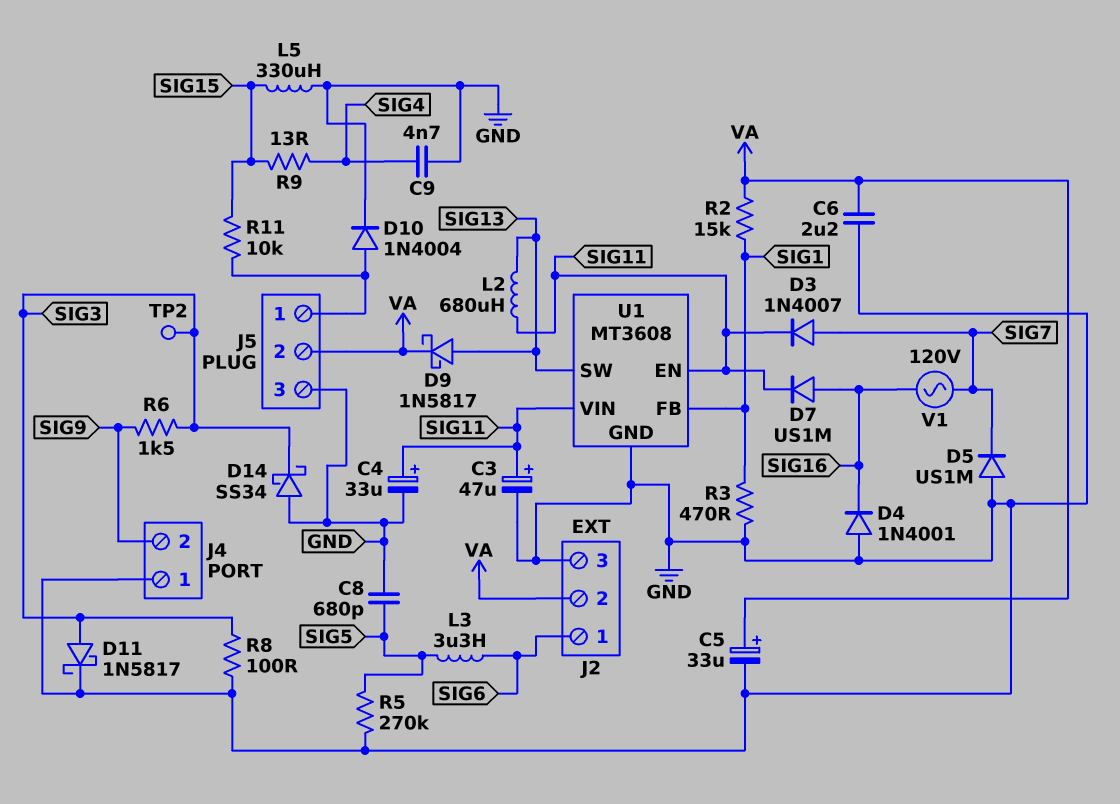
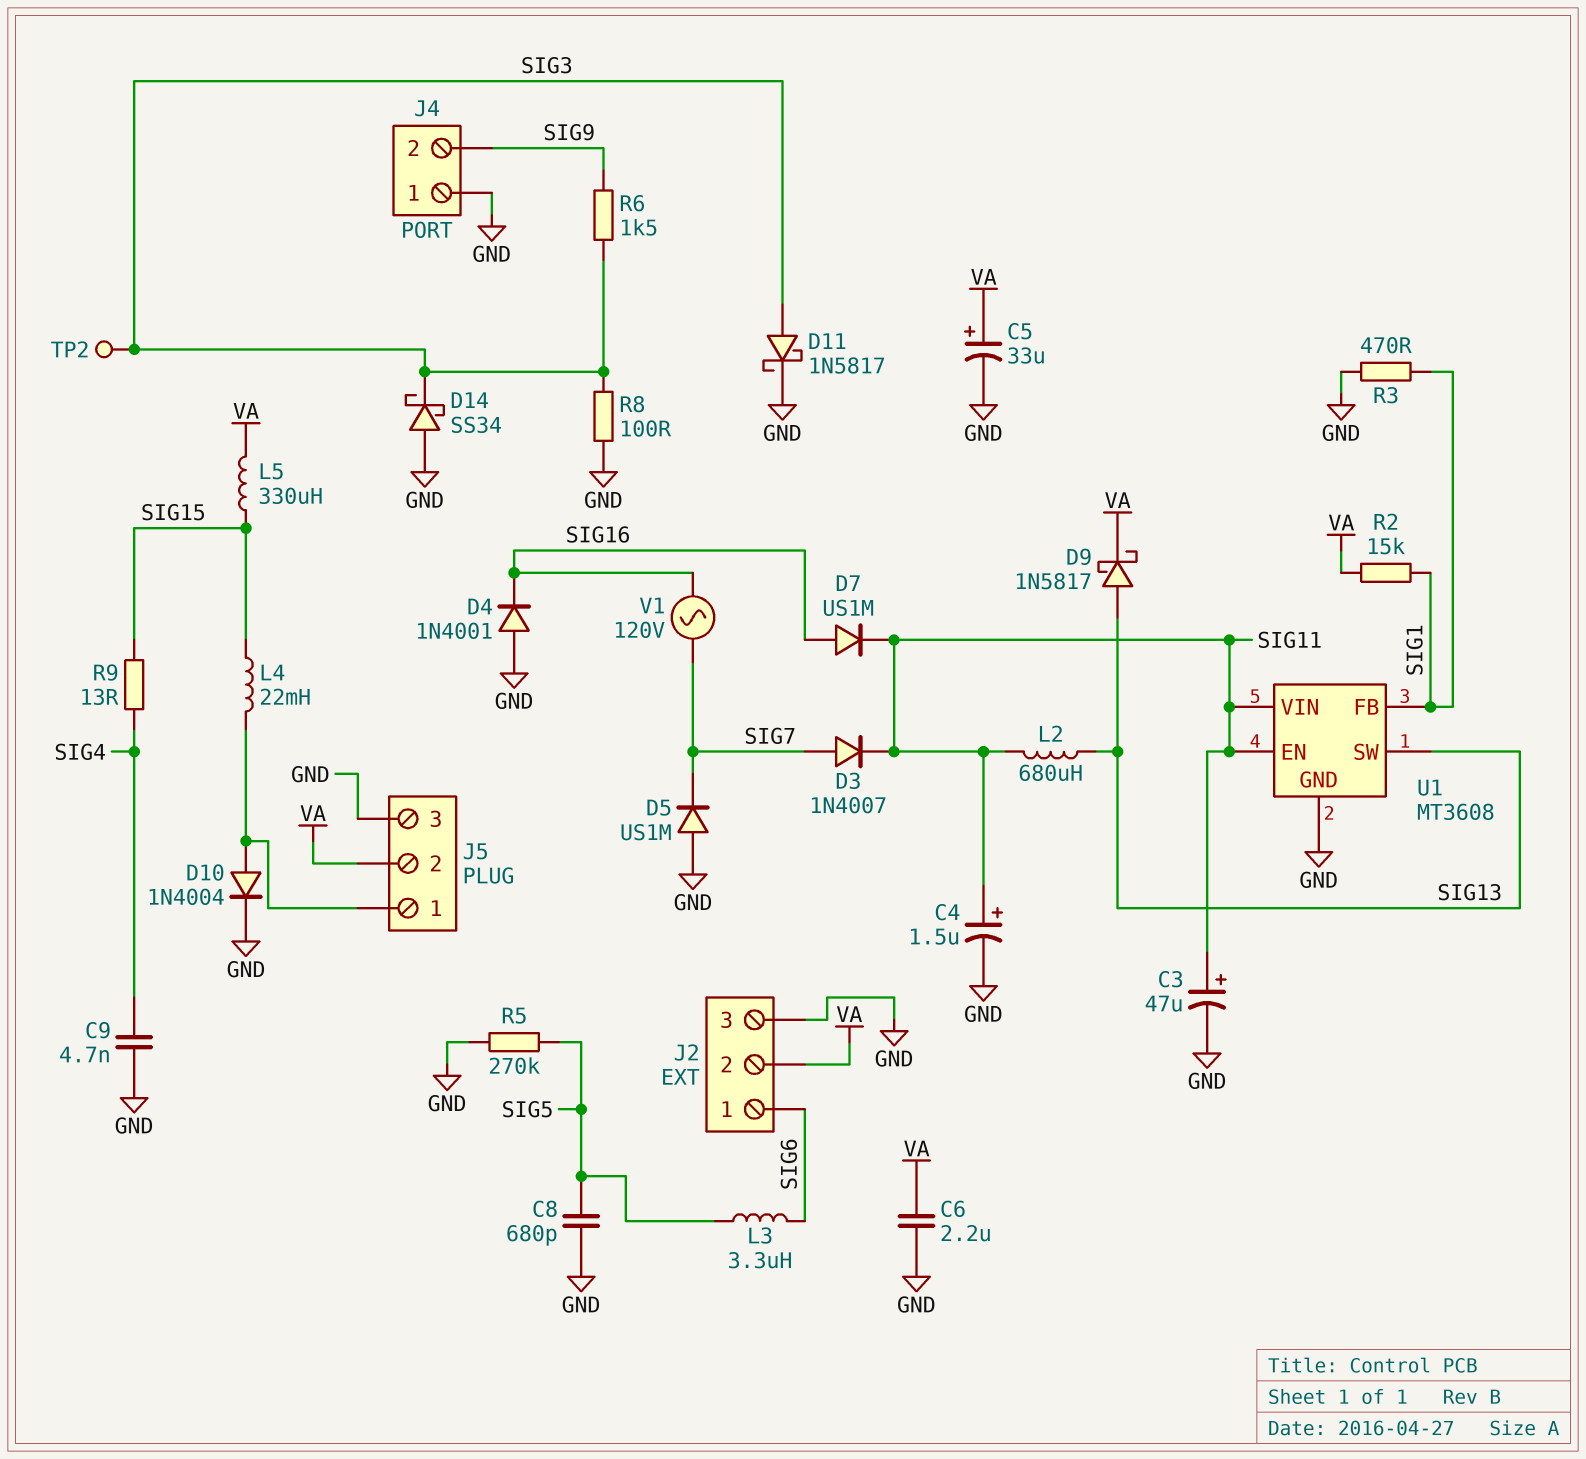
C4: 33uF (plus SIG11, minus GND) -> 1.5uF (plus SIG11, minus GND)
L4: none -> 22mH (J5/1, SIG15)
L5: 330uH (GND, SIG15) -> 330uH (SIG15, VA)
R11: 10k (J5/1, SIG15) -> none

